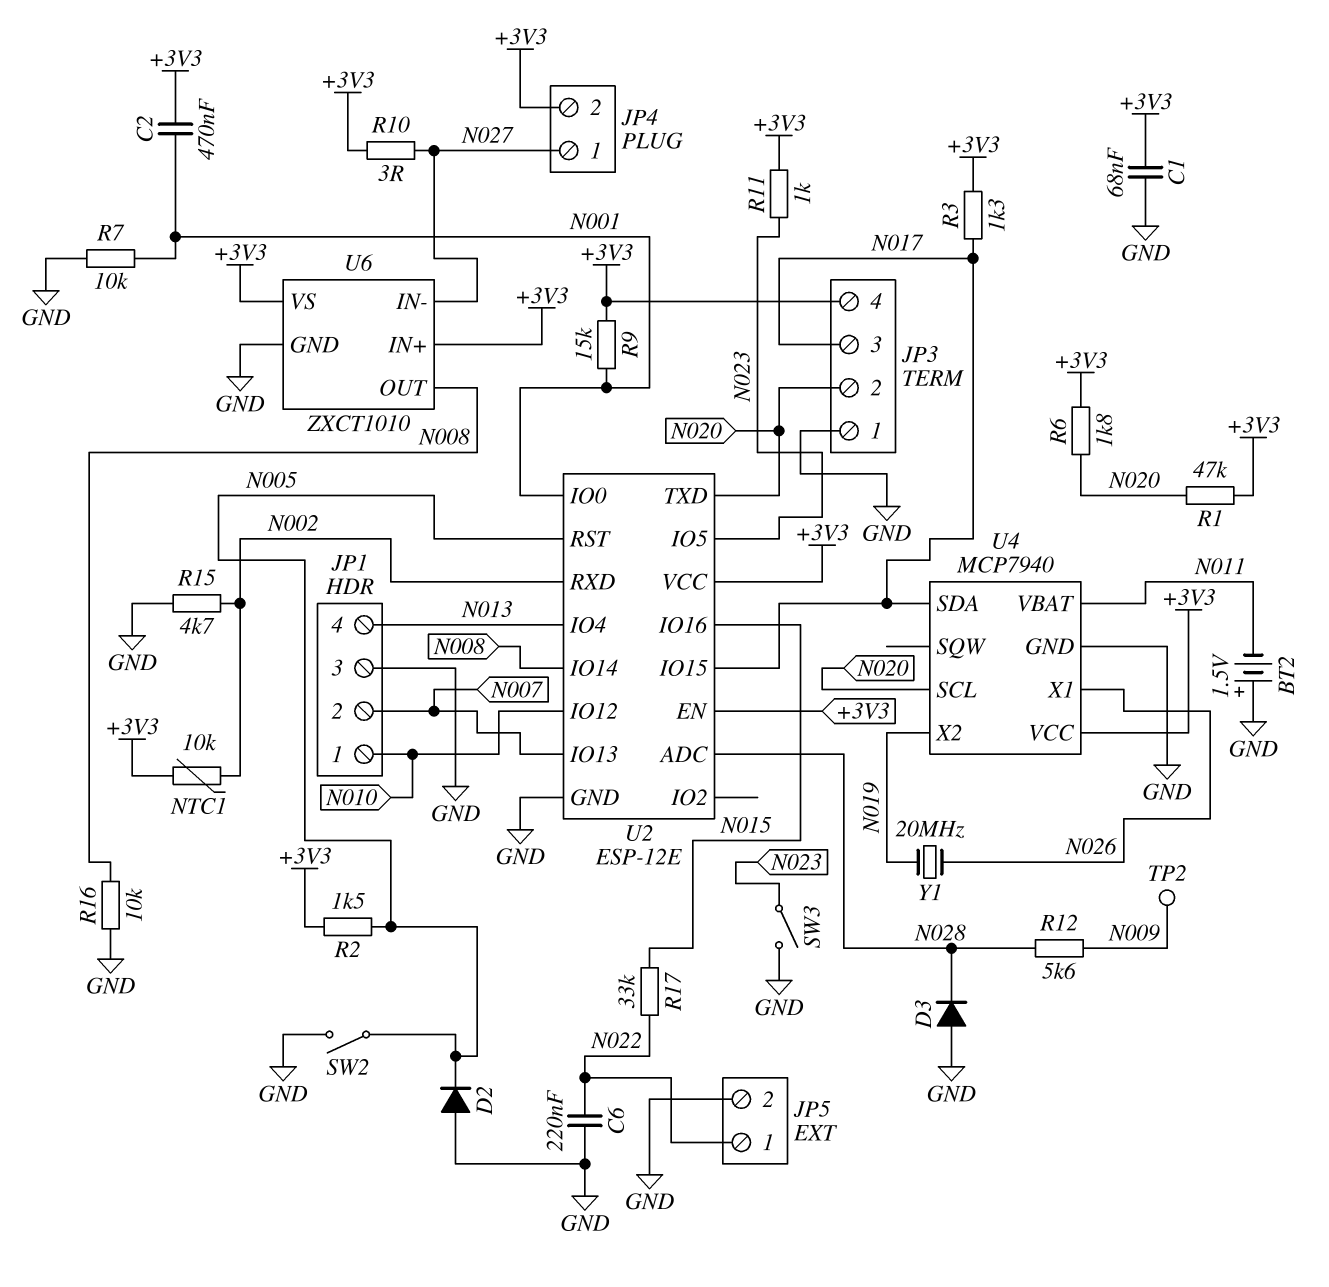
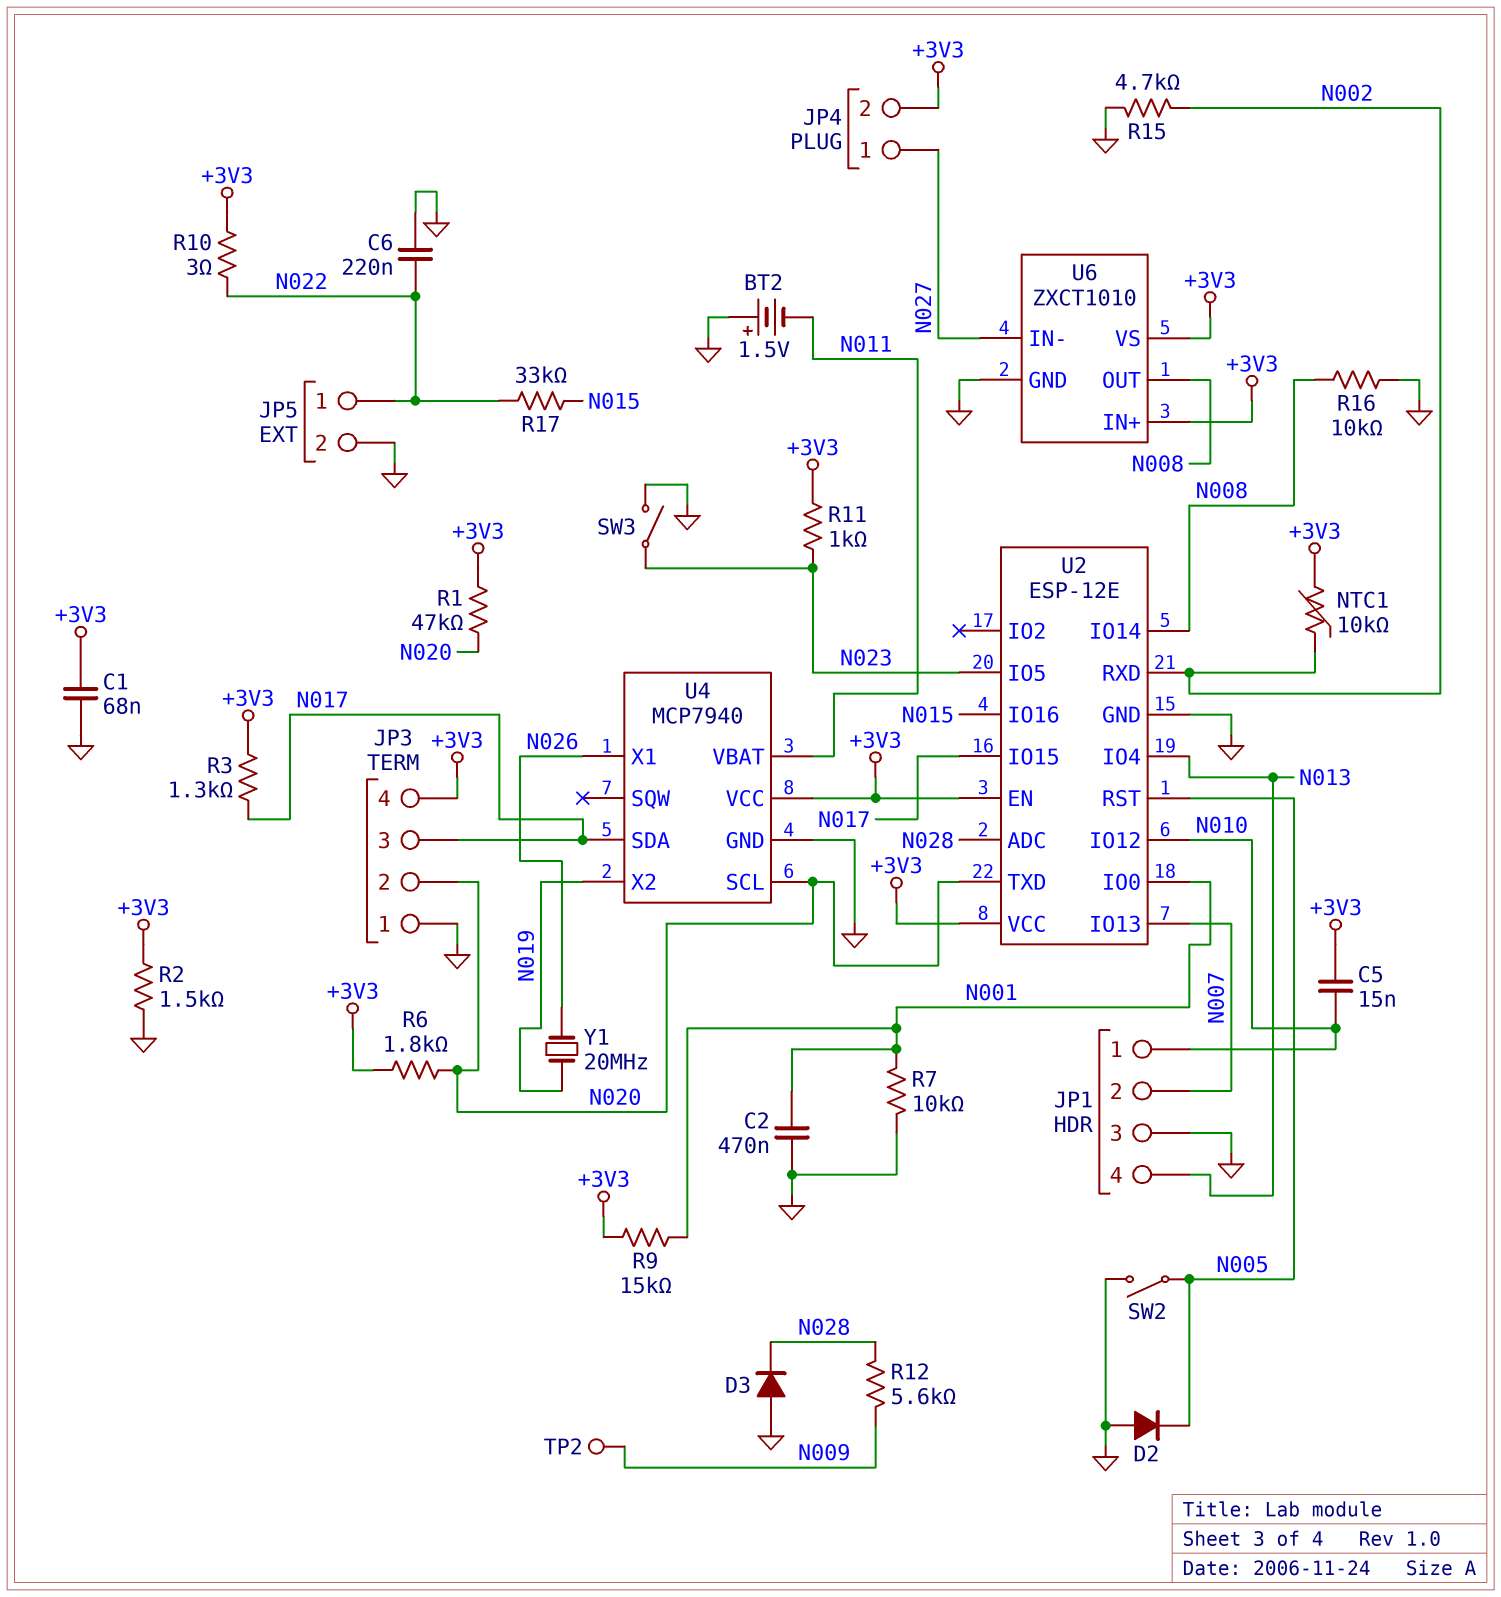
C2: 470nF (+3V3, N001) -> 470nF (GND, N001)
C5: none -> 15nF (+3V3, N010)
R2: 1.5k (+3V3, N005) -> 1.5k (+3V3, GND)
R10: 3 (+3V3, N027) -> 3 (+3V3, N022)

